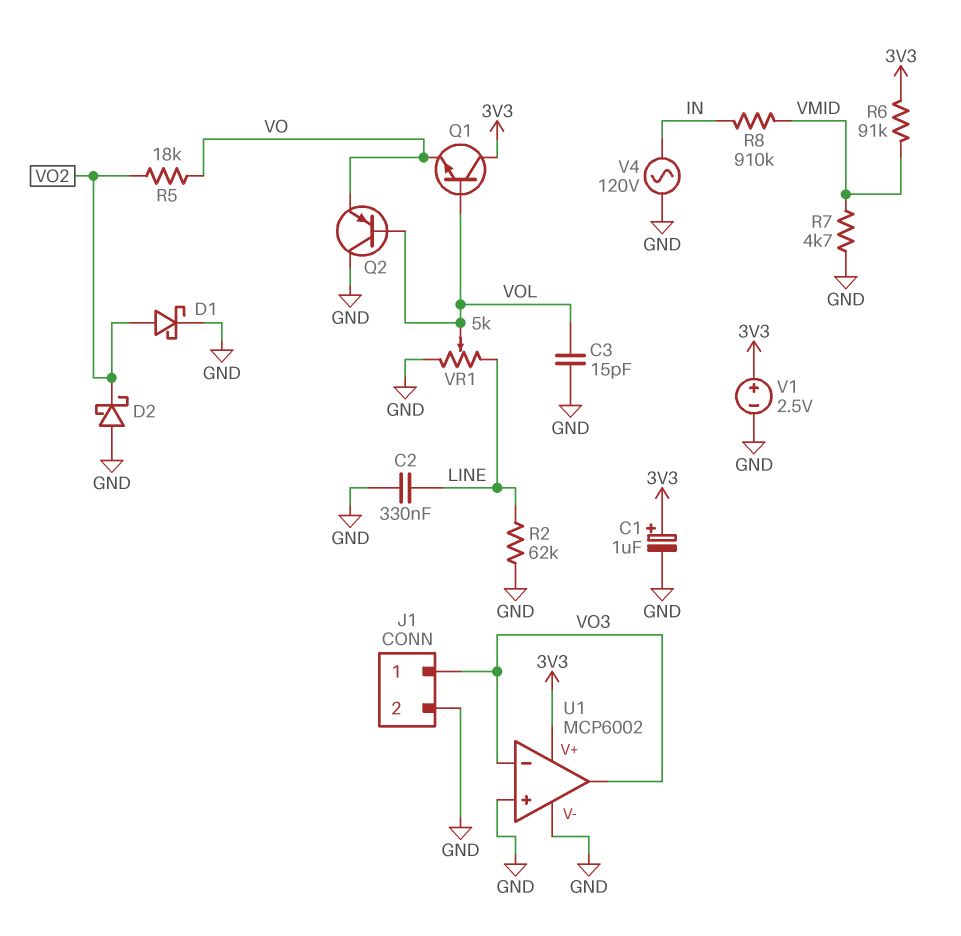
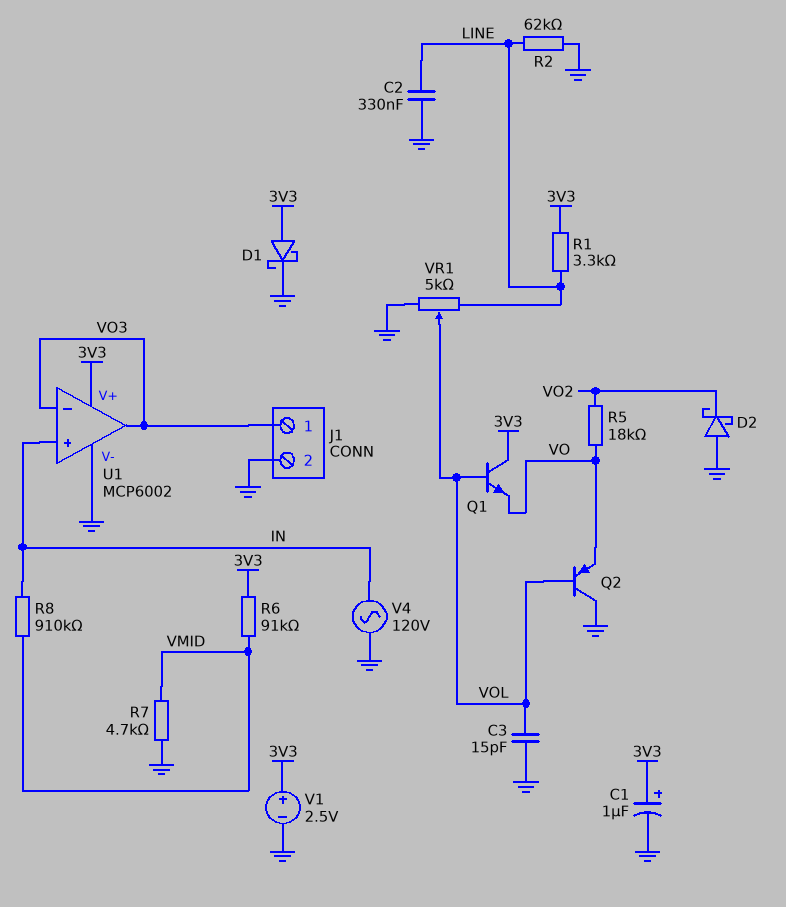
D1: schottky (A VO2, K GND) -> schottky (A 3V3, K GND)
R1: none -> 3.3k (3V3, LINE)
U1 pin in+: GND -> IN

